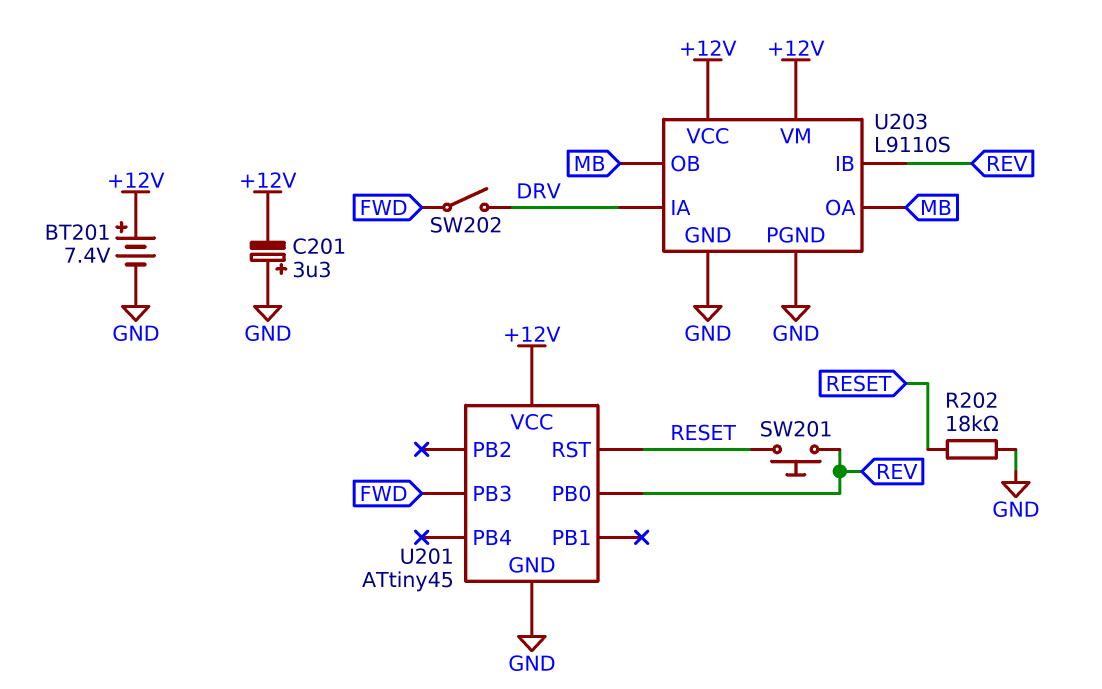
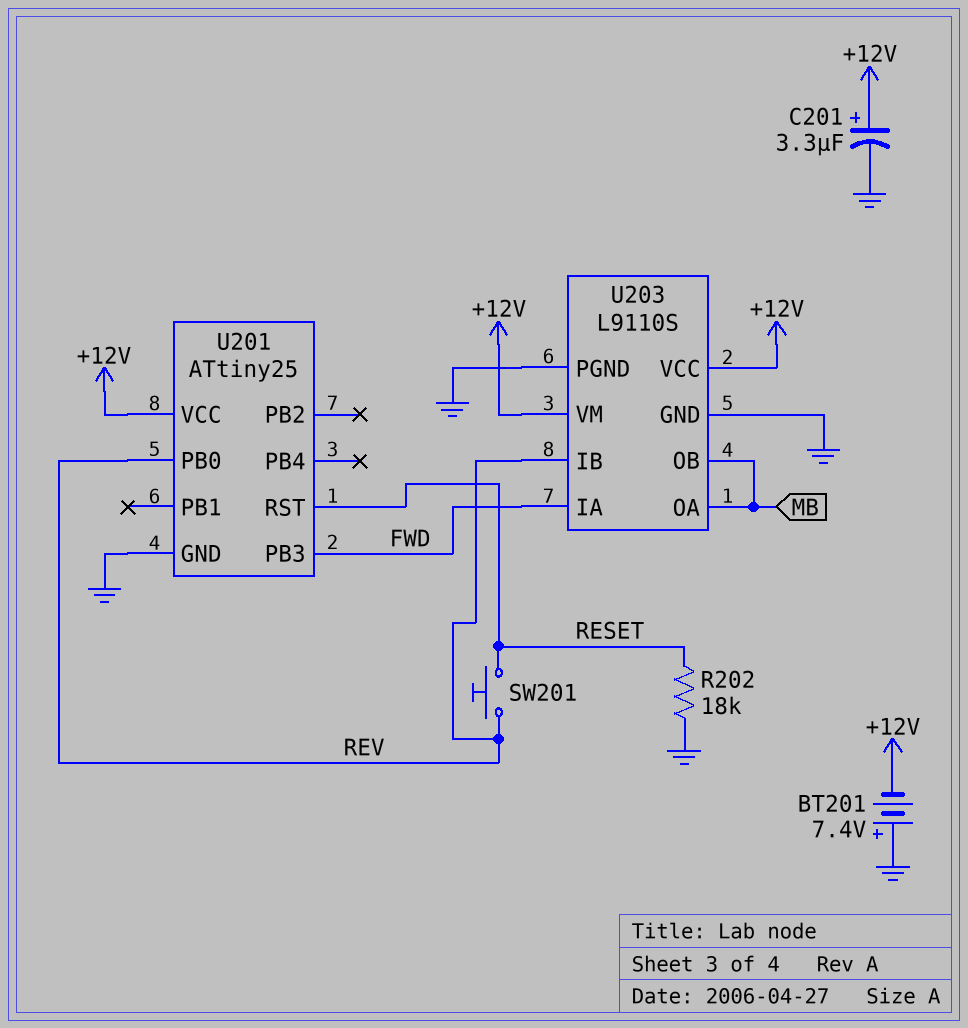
BT201: 7.4V (plus +12V, minus GND) -> 7.4V (plus GND, minus +12V)
C201: 3.3uF (plus GND, minus +12V) -> 3.3uF (plus +12V, minus GND)
SW202: switch (DRV, FWD) -> none
U201: ATtiny45 -> ATtiny25
U203 pin IA: DRV -> FWD

